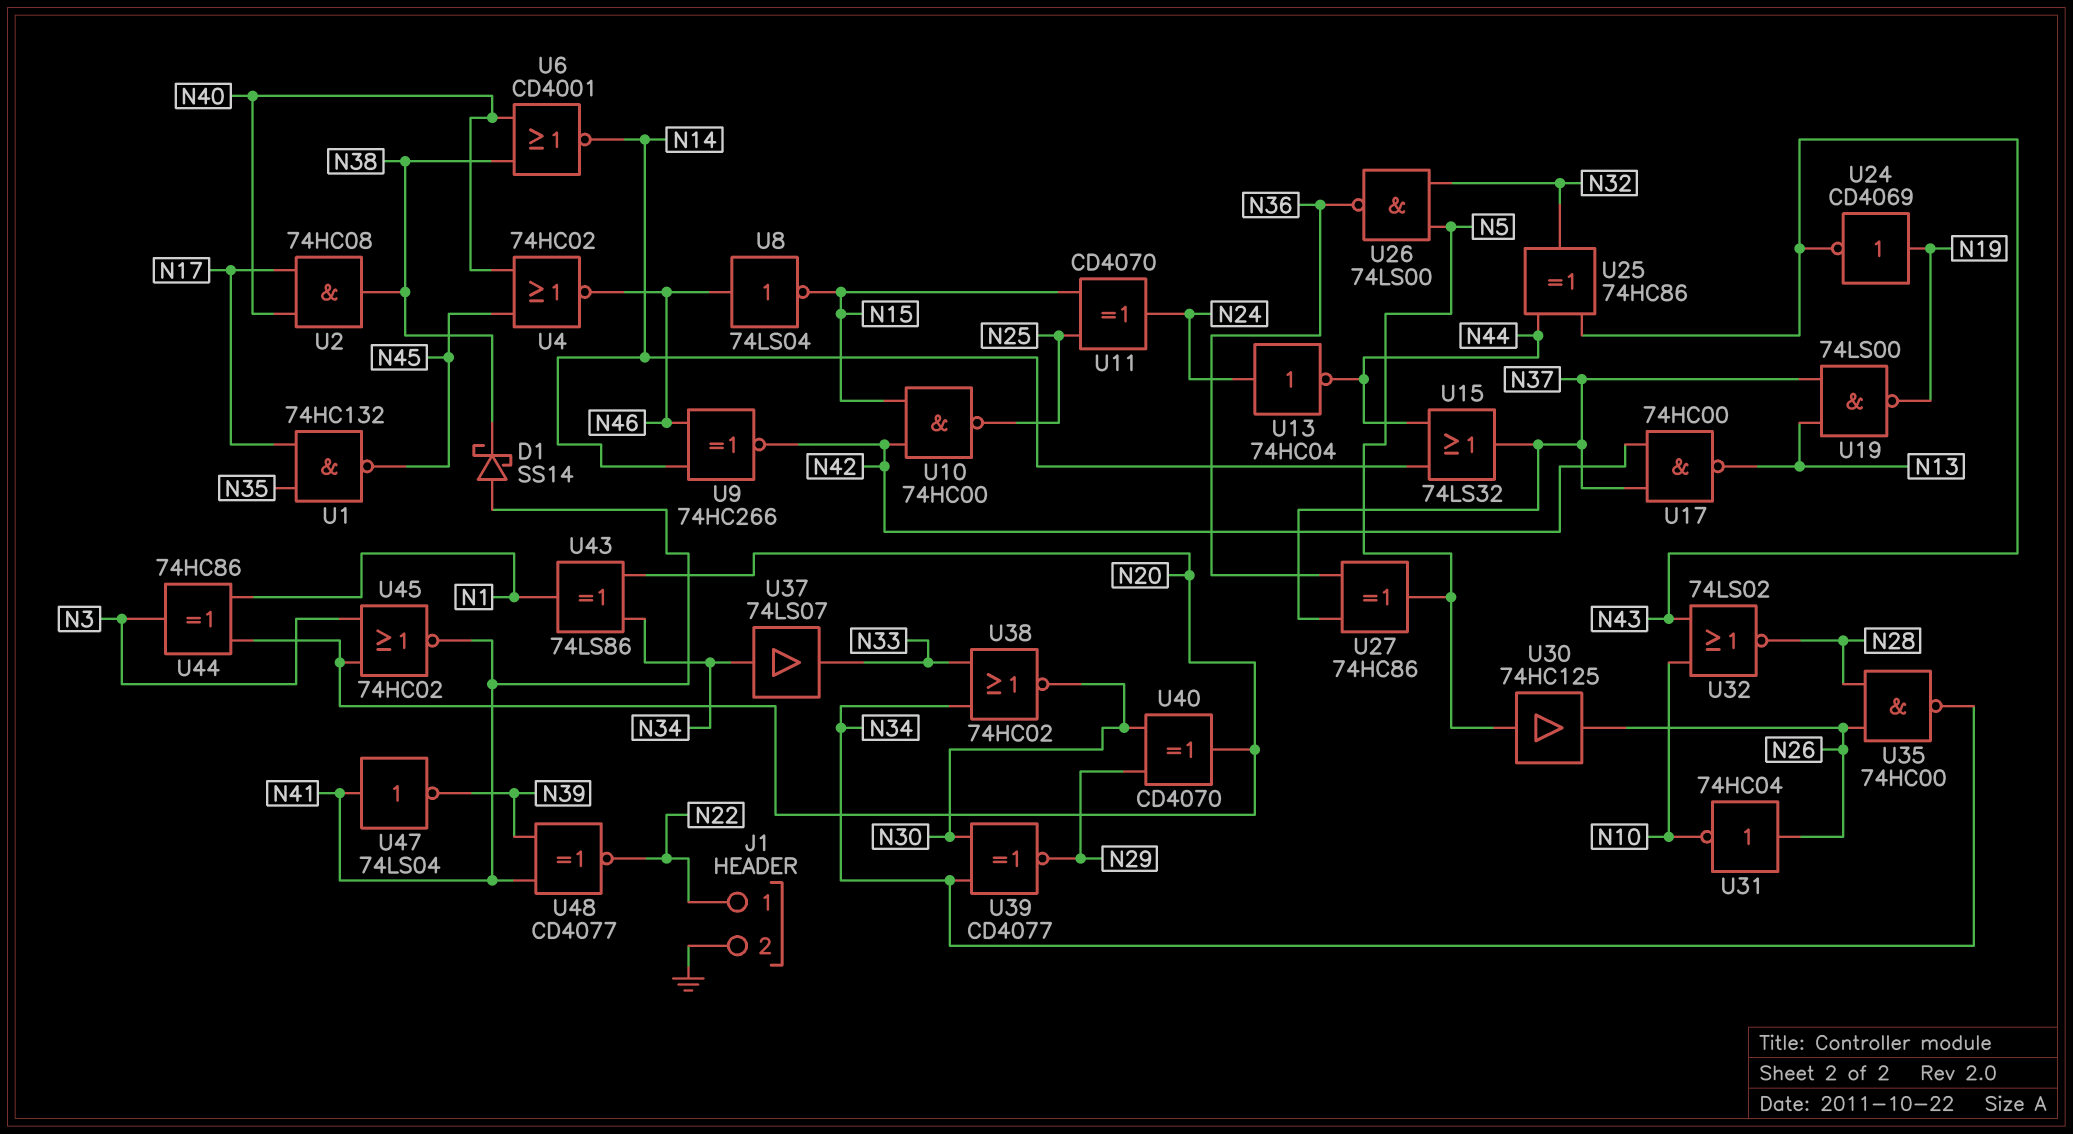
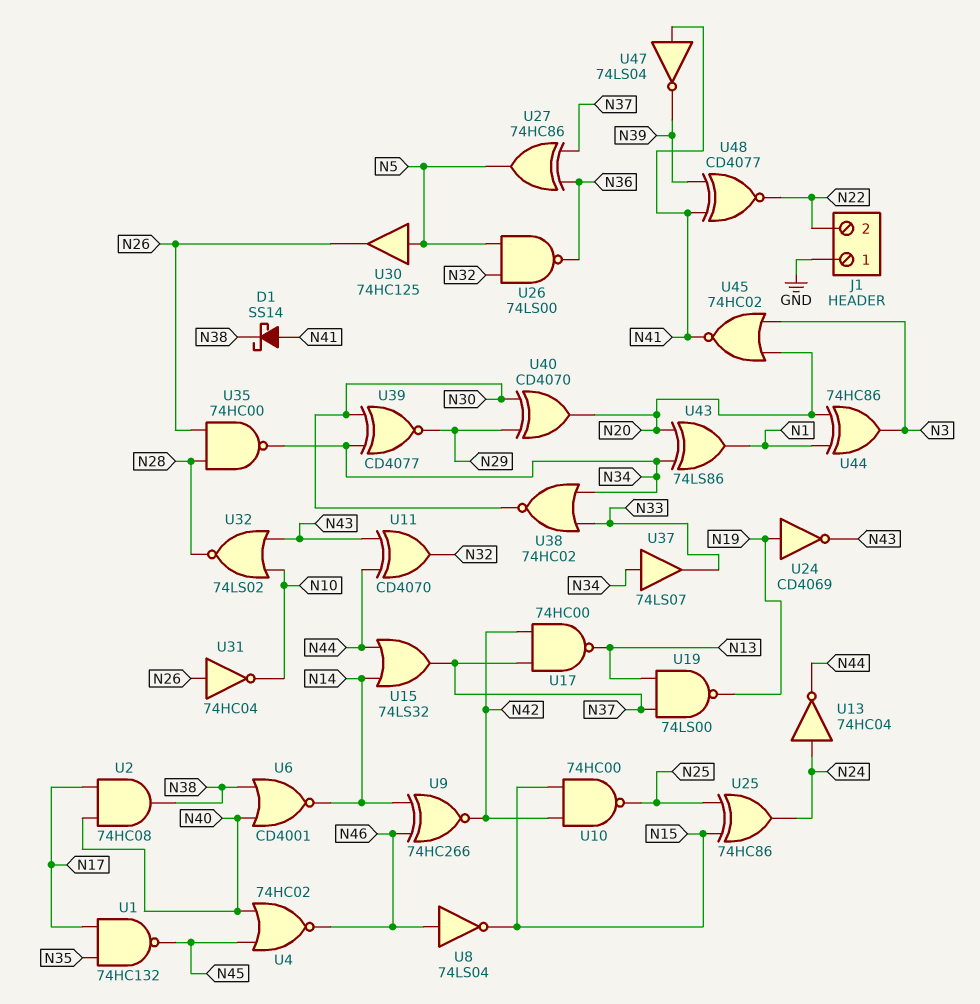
J1 pin 1: N22 -> GND
J1 pin 2: GND -> N22
U11: XOR CD4070 (in N15, in N25, out N24) -> XOR CD4070 (in N43, in N44, out N32)
U25: XOR 74HC86 (in N43, in N44, out N32) -> XOR 74HC86 (in N15, in N25, out N24)

